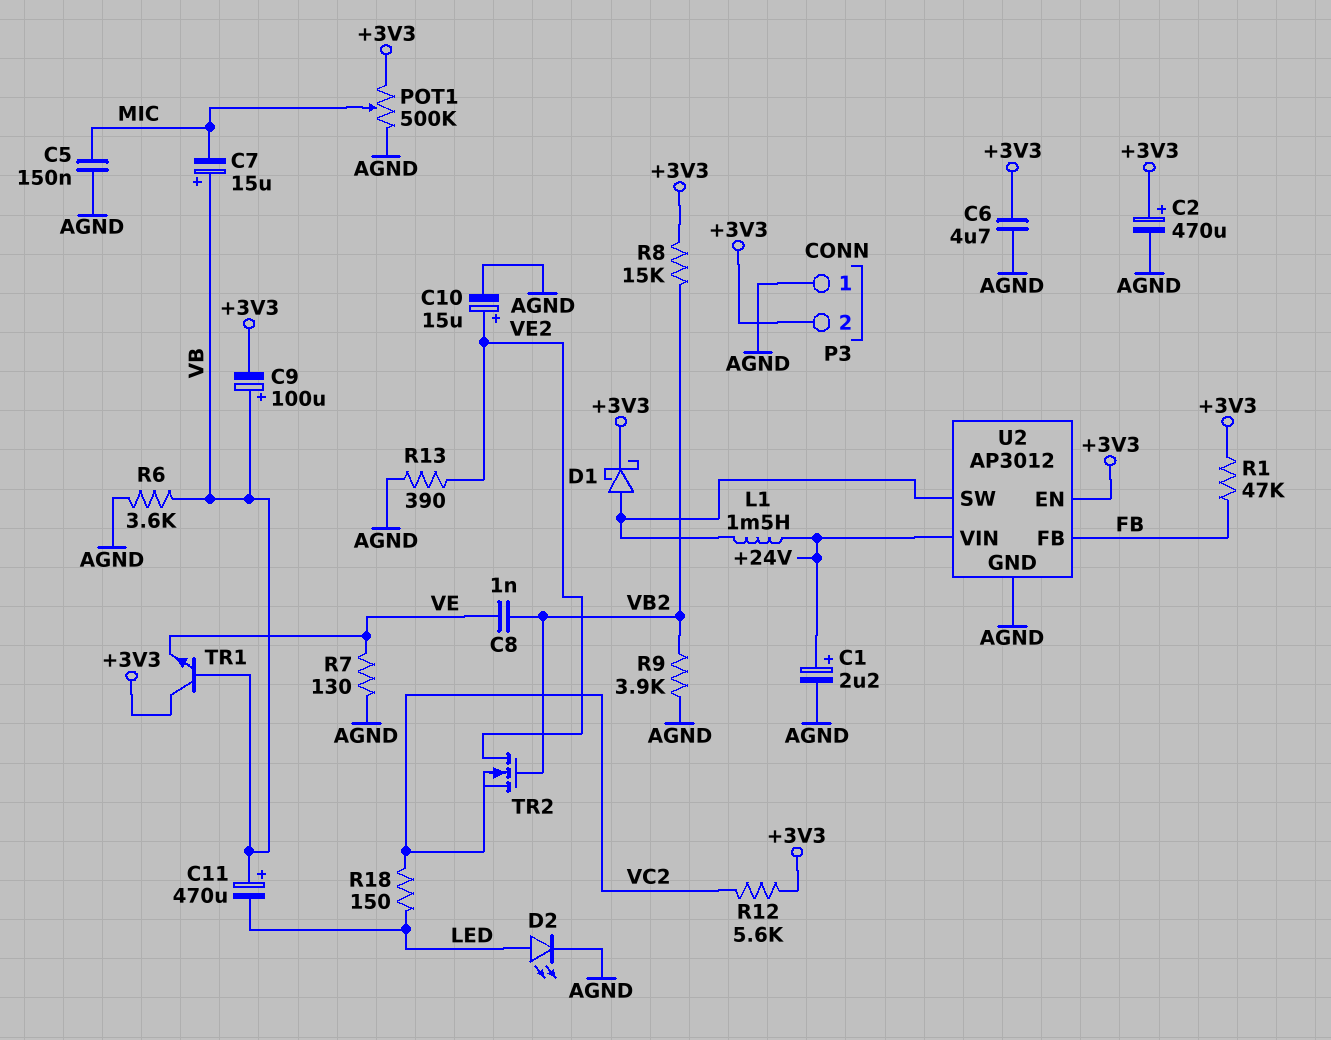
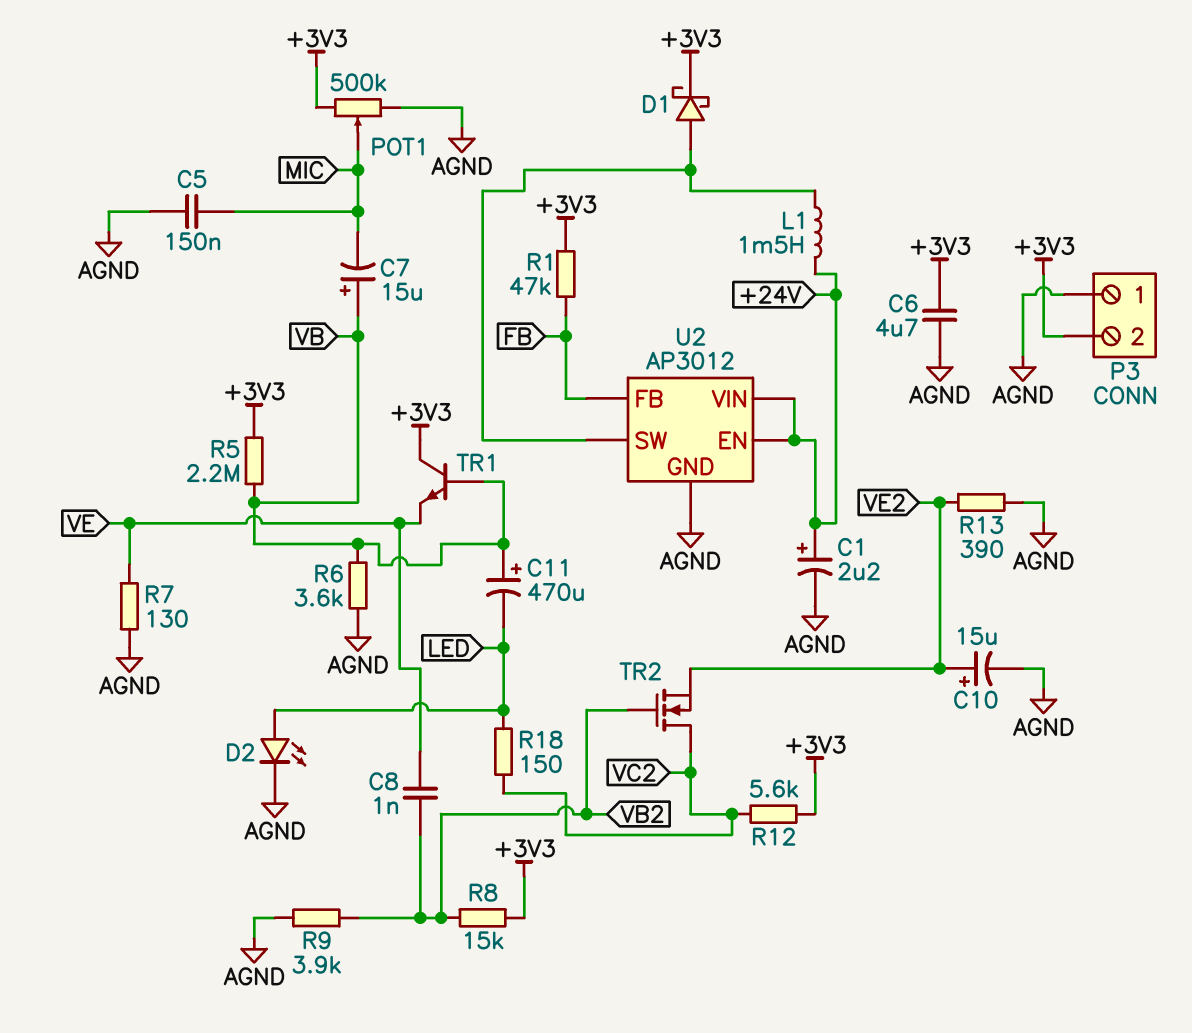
C2: 470uF (plus +3V3, minus AGND) -> none
C9: 100uF (plus VB, minus +3V3) -> none
R5: none -> 2.2M (+3V3, VB)
TR2: NMOS (G VB2, D VE2, S VC2) -> NMOS (G VB2, D VC2, S VE2)
U2 pin EN: +3V3 -> +24V

